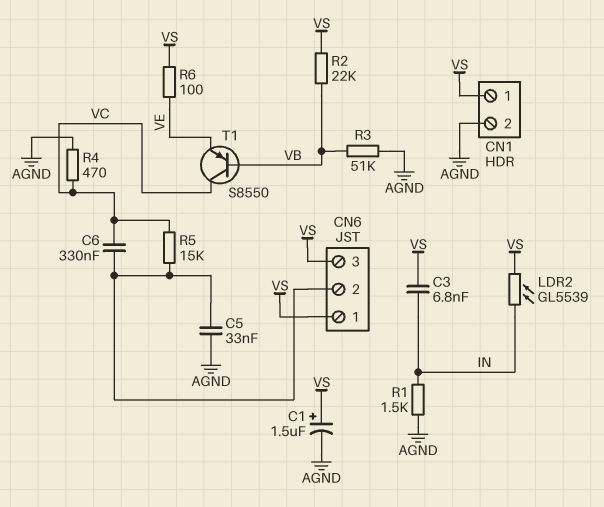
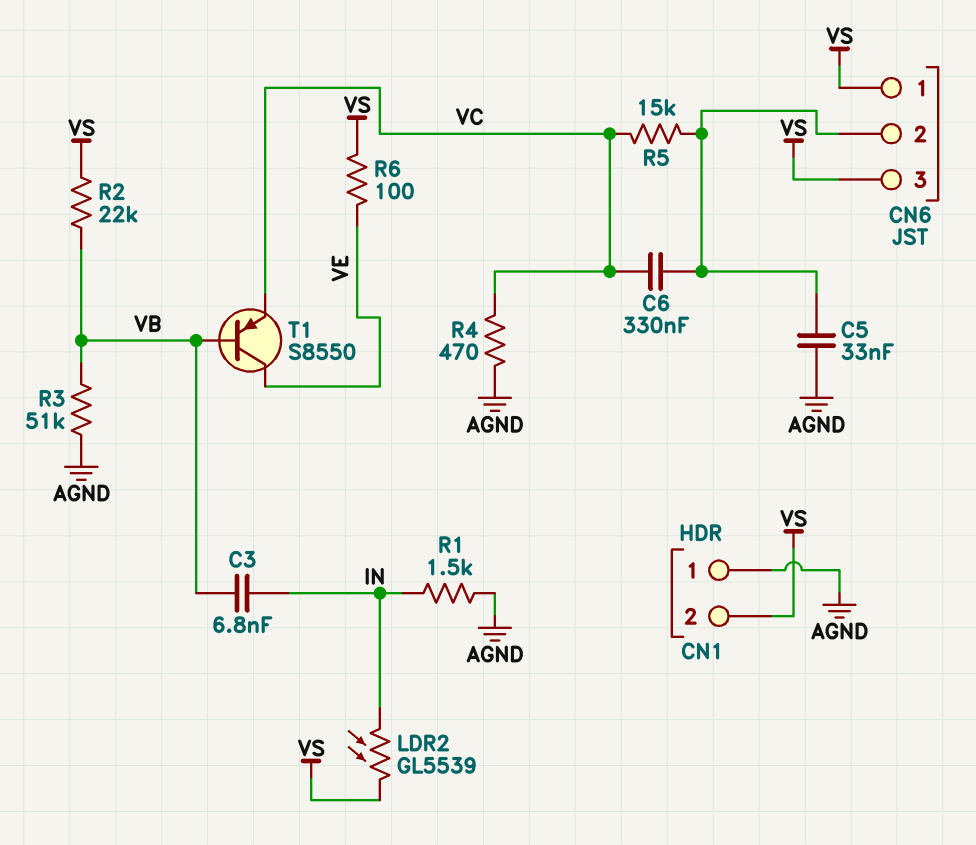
C1: 1.5uF (plus VS, minus AGND) -> none
C3: 6.8nF (IN, VS) -> 6.8nF (IN, VB)
CN1 pin 1: VS -> AGND
CN1 pin 2: AGND -> VS
T1: PNP S8550 (B VB, C VC, E VE) -> PNP S8550 (B VB, C VE, E VC)

